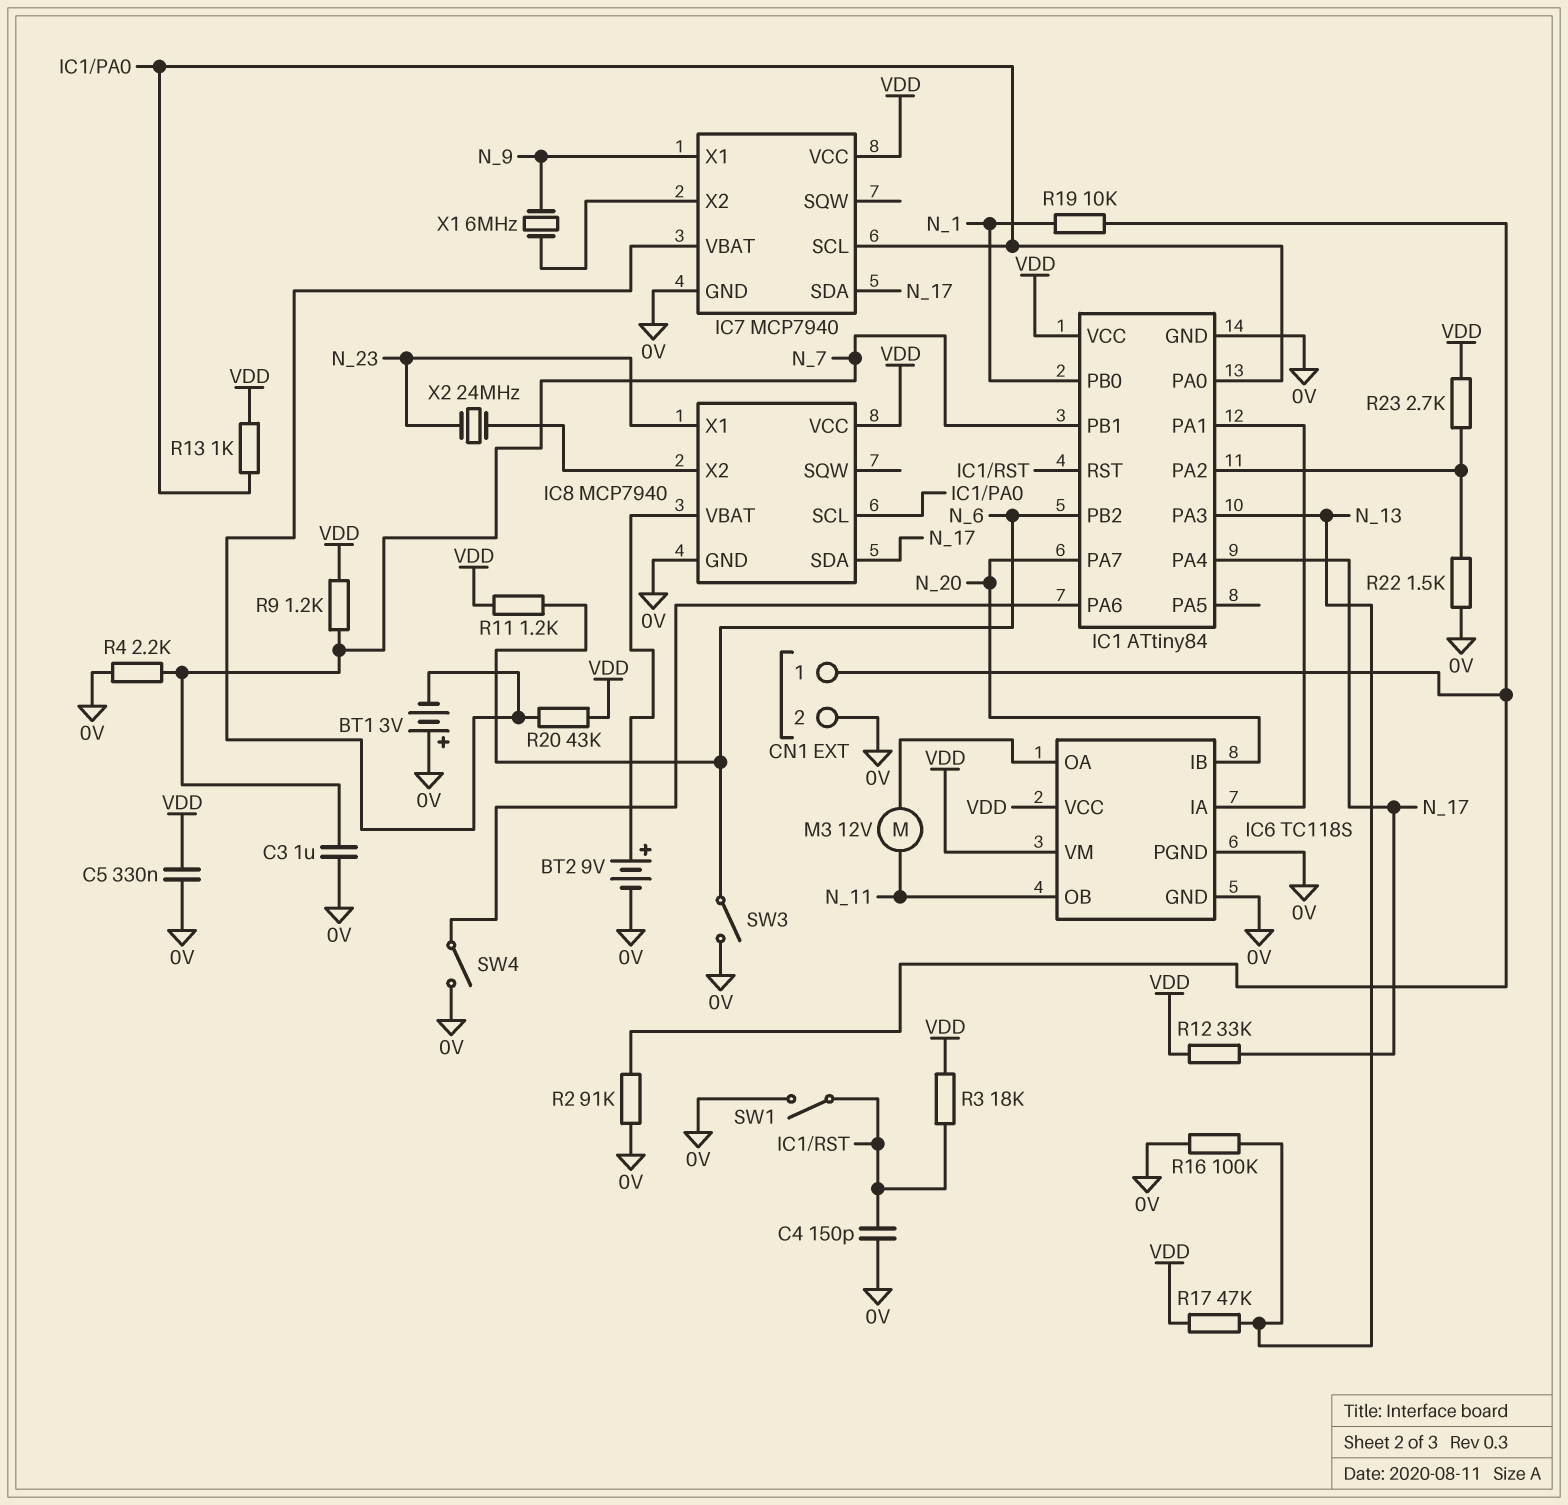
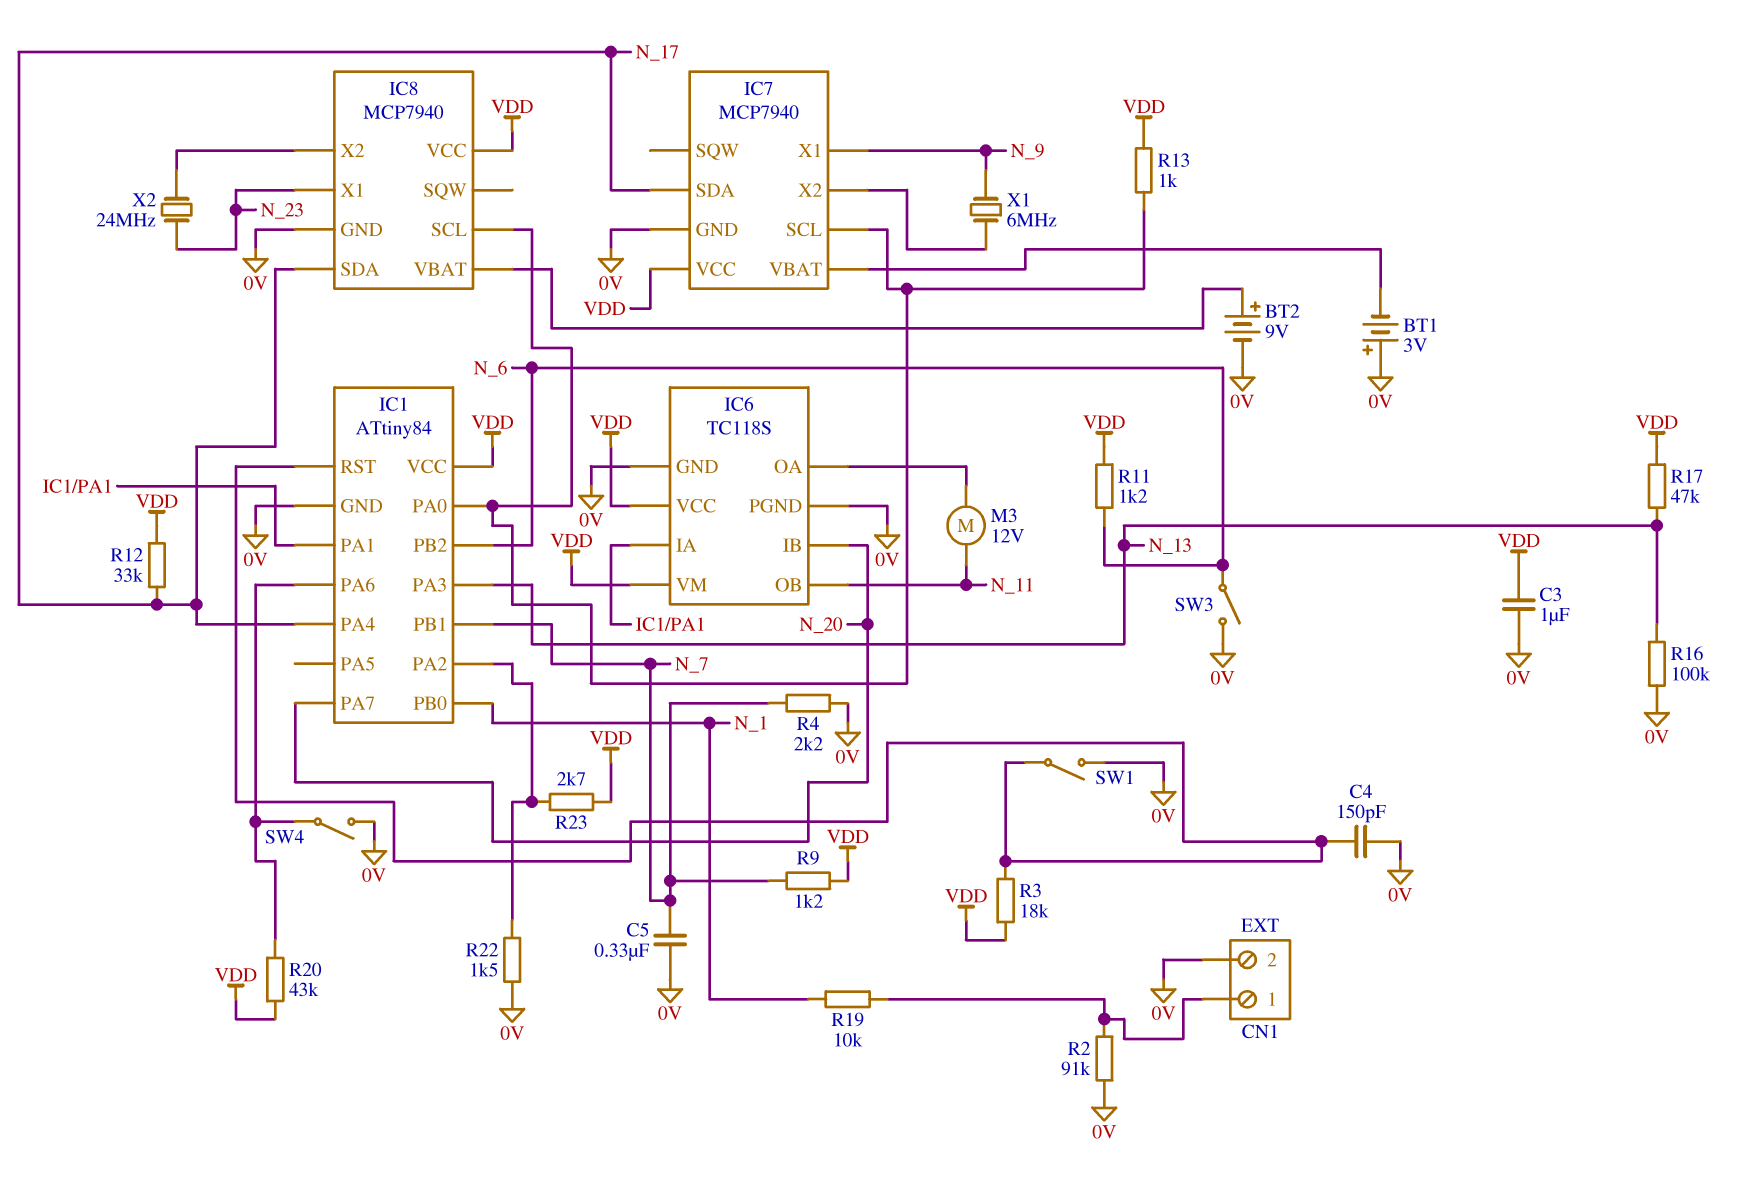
C3: 1uF (0V, N_7) -> 1uF (0V, VDD)
C5: 330nF (0V, VDD) -> 330nF (0V, N_7)
R20: 43k (IC7/VBAT, VDD) -> 43k (IC1/PA6, VDD)

